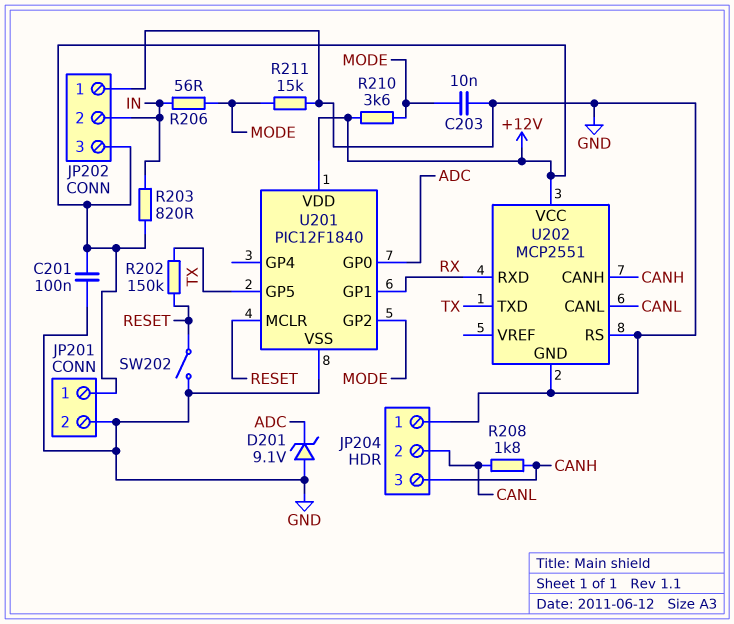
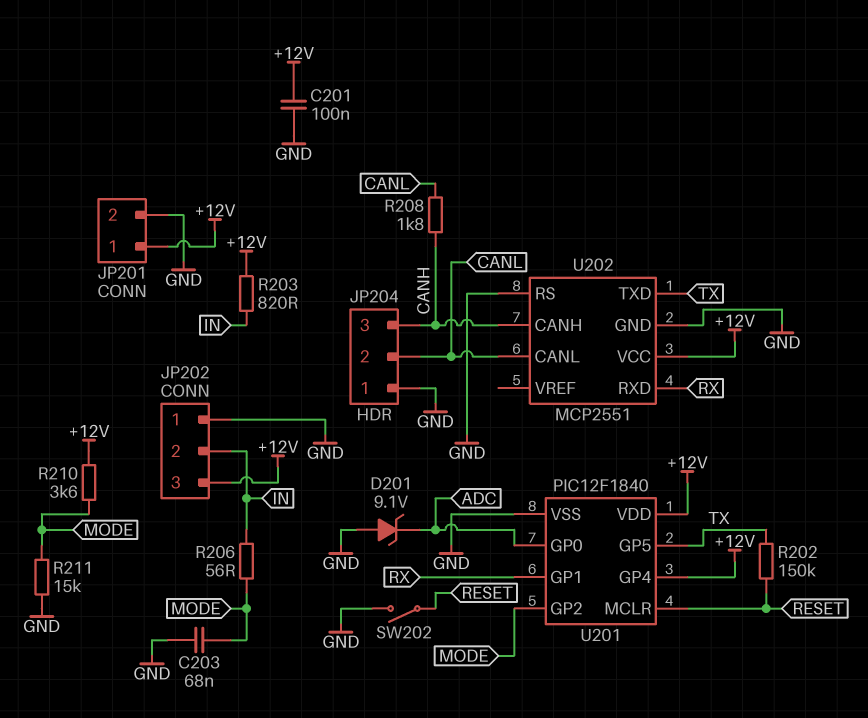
C203: 10nF (GND, MODE) -> 68nF (GND, MODE)
U201 pin GP4: none -> +12V

